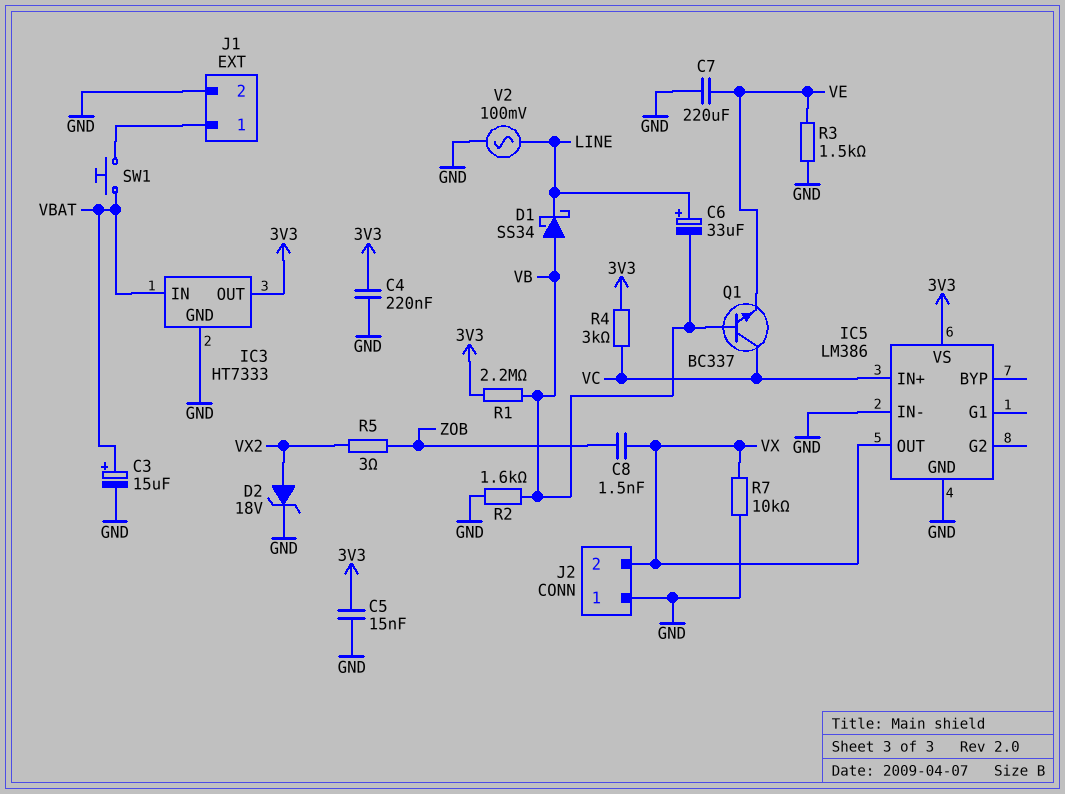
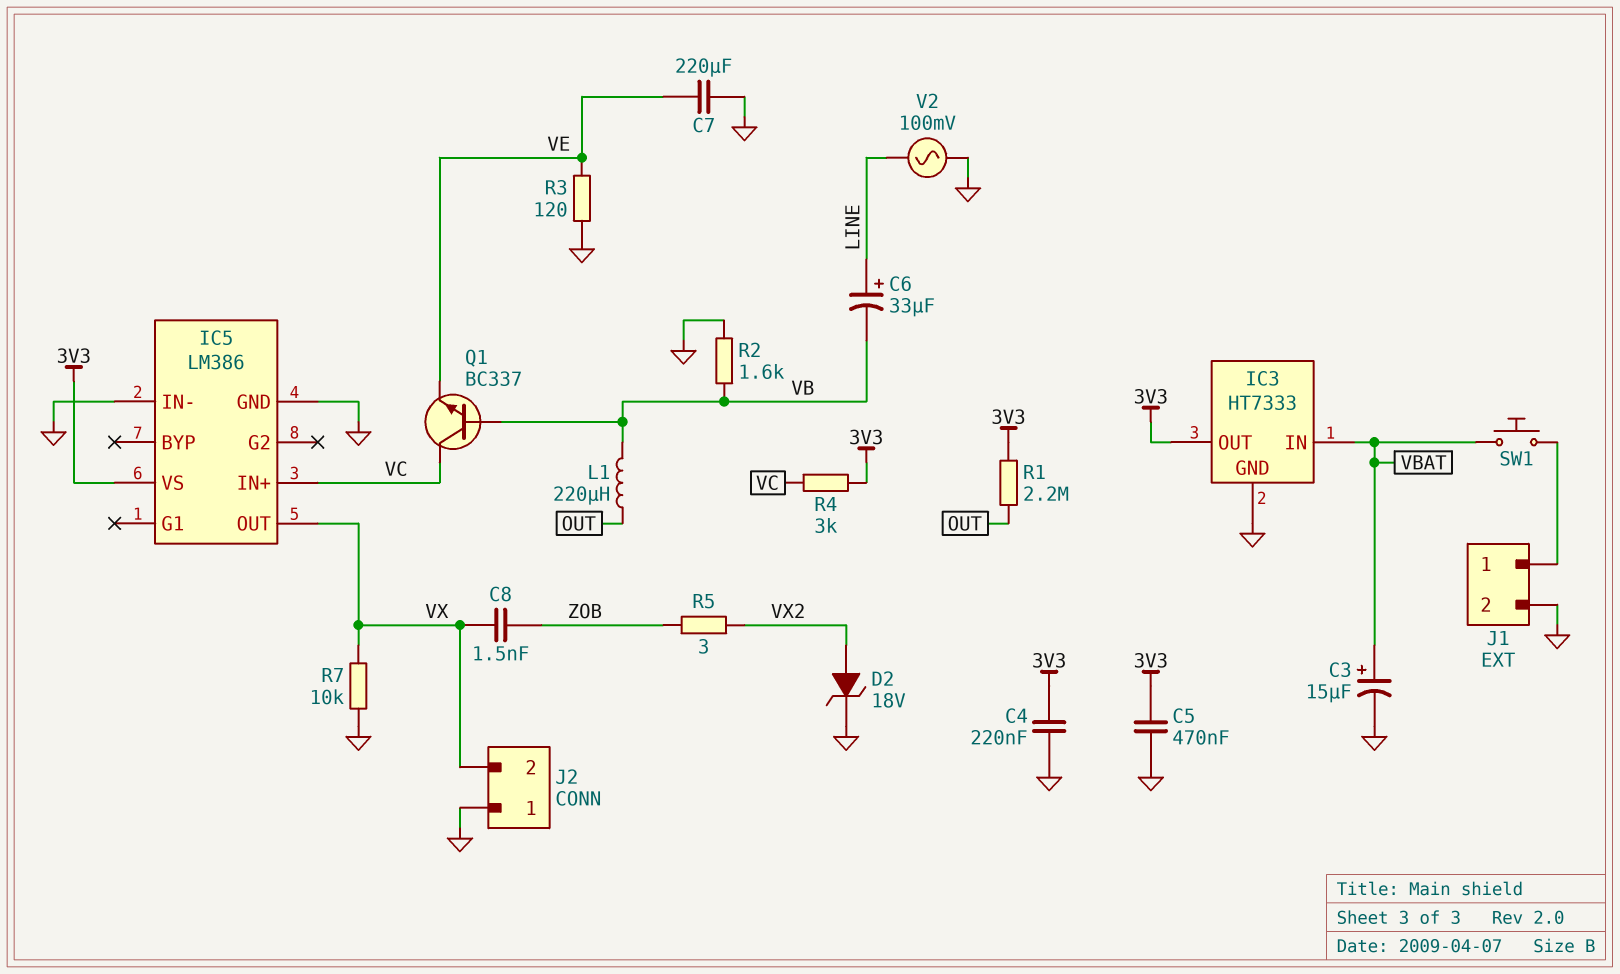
C5: 15nF (3V3, GND) -> 470nF (3V3, GND)
D1: schottky SS34 (A VB, K LINE) -> none
L1: none -> 220uH (OUT, VB)
R1: 2.2M (3V3, VB) -> 2.2M (3V3, OUT)
R3: 1.5k (GND, VE) -> 120 (GND, VE)

